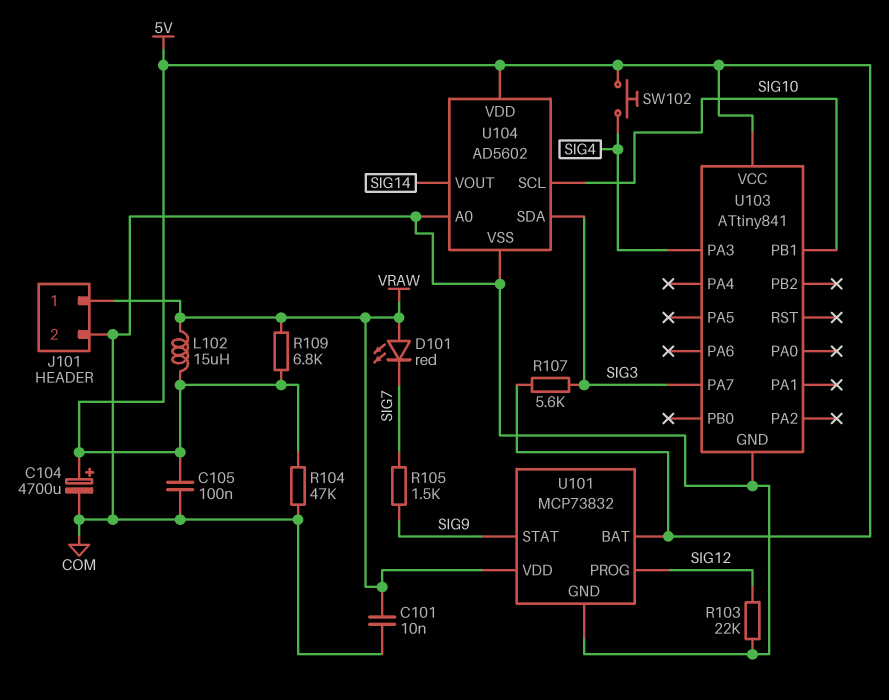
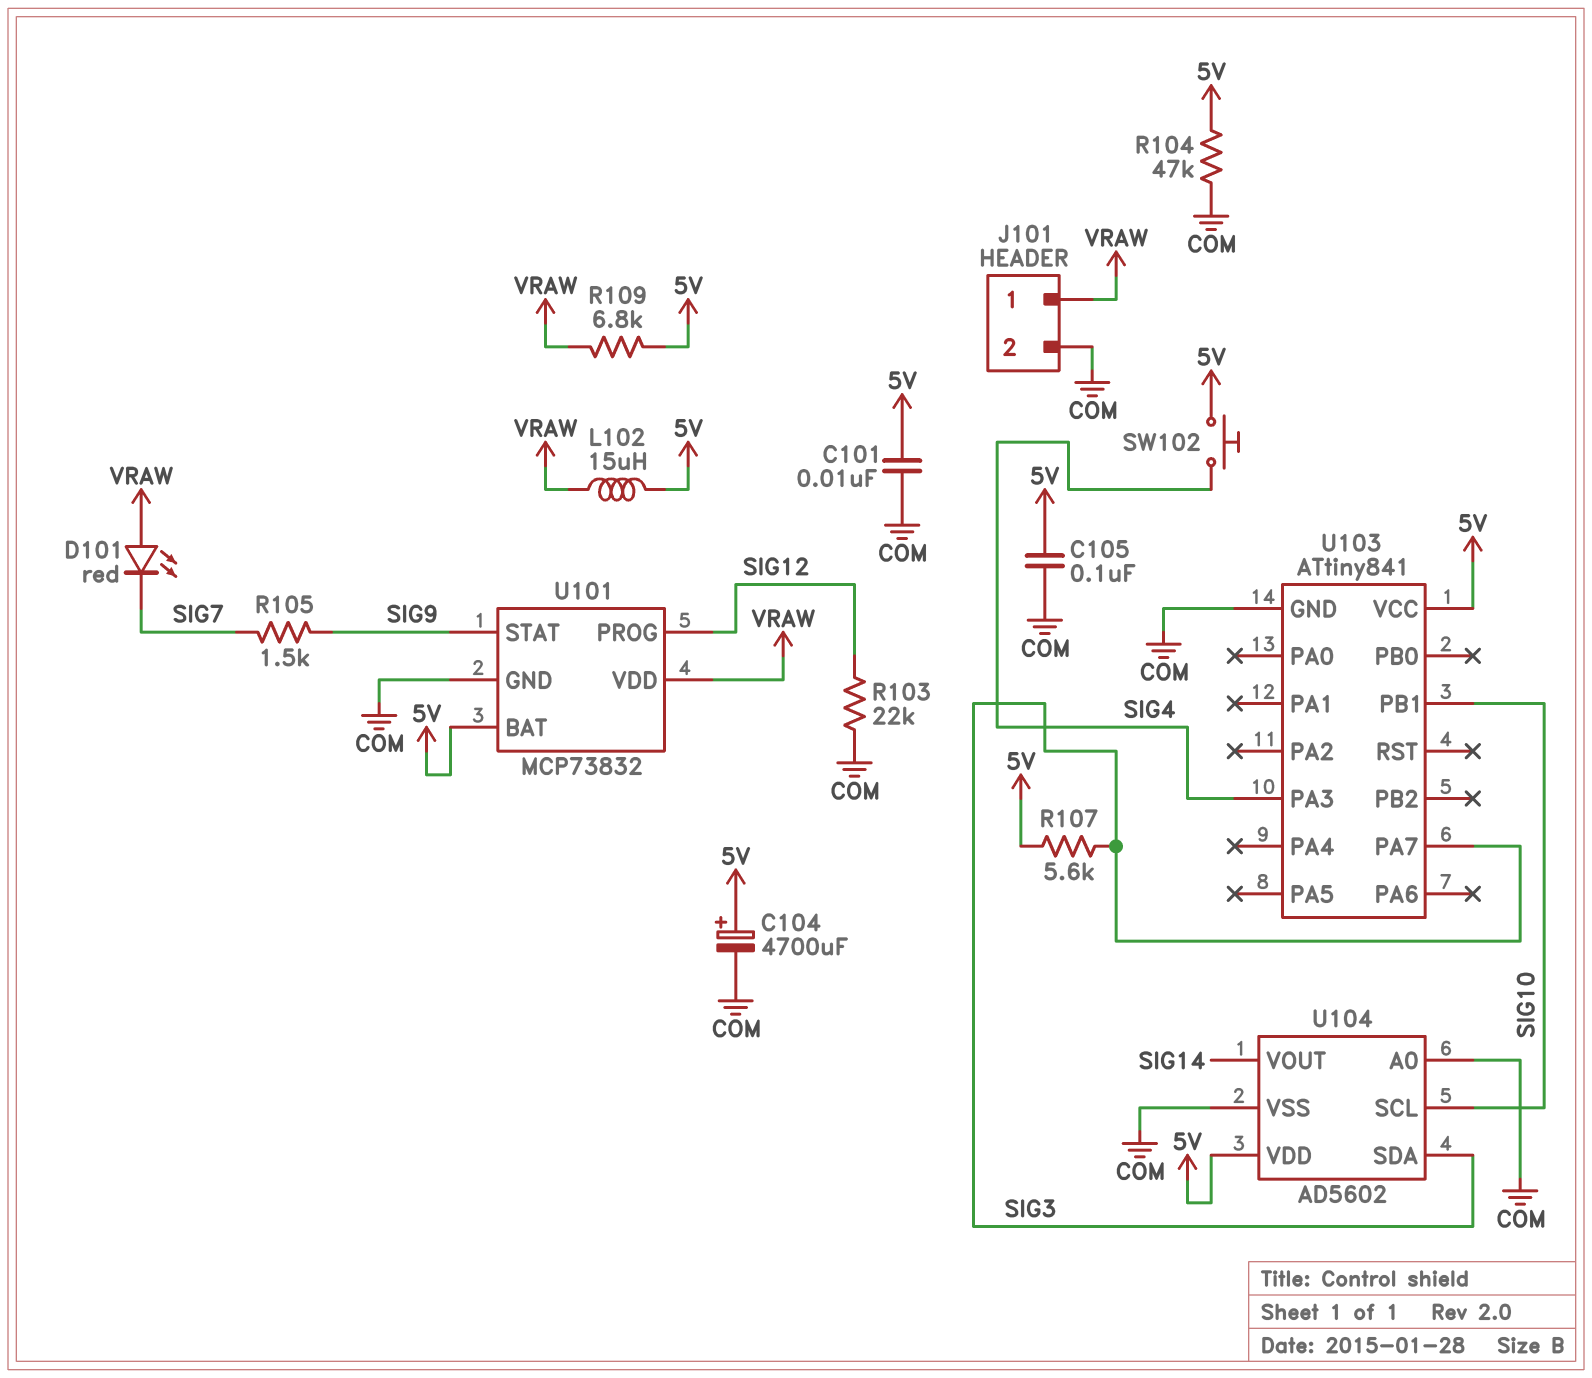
C101: 10nF (COM, VRAW) -> 10nF (5V, COM)

